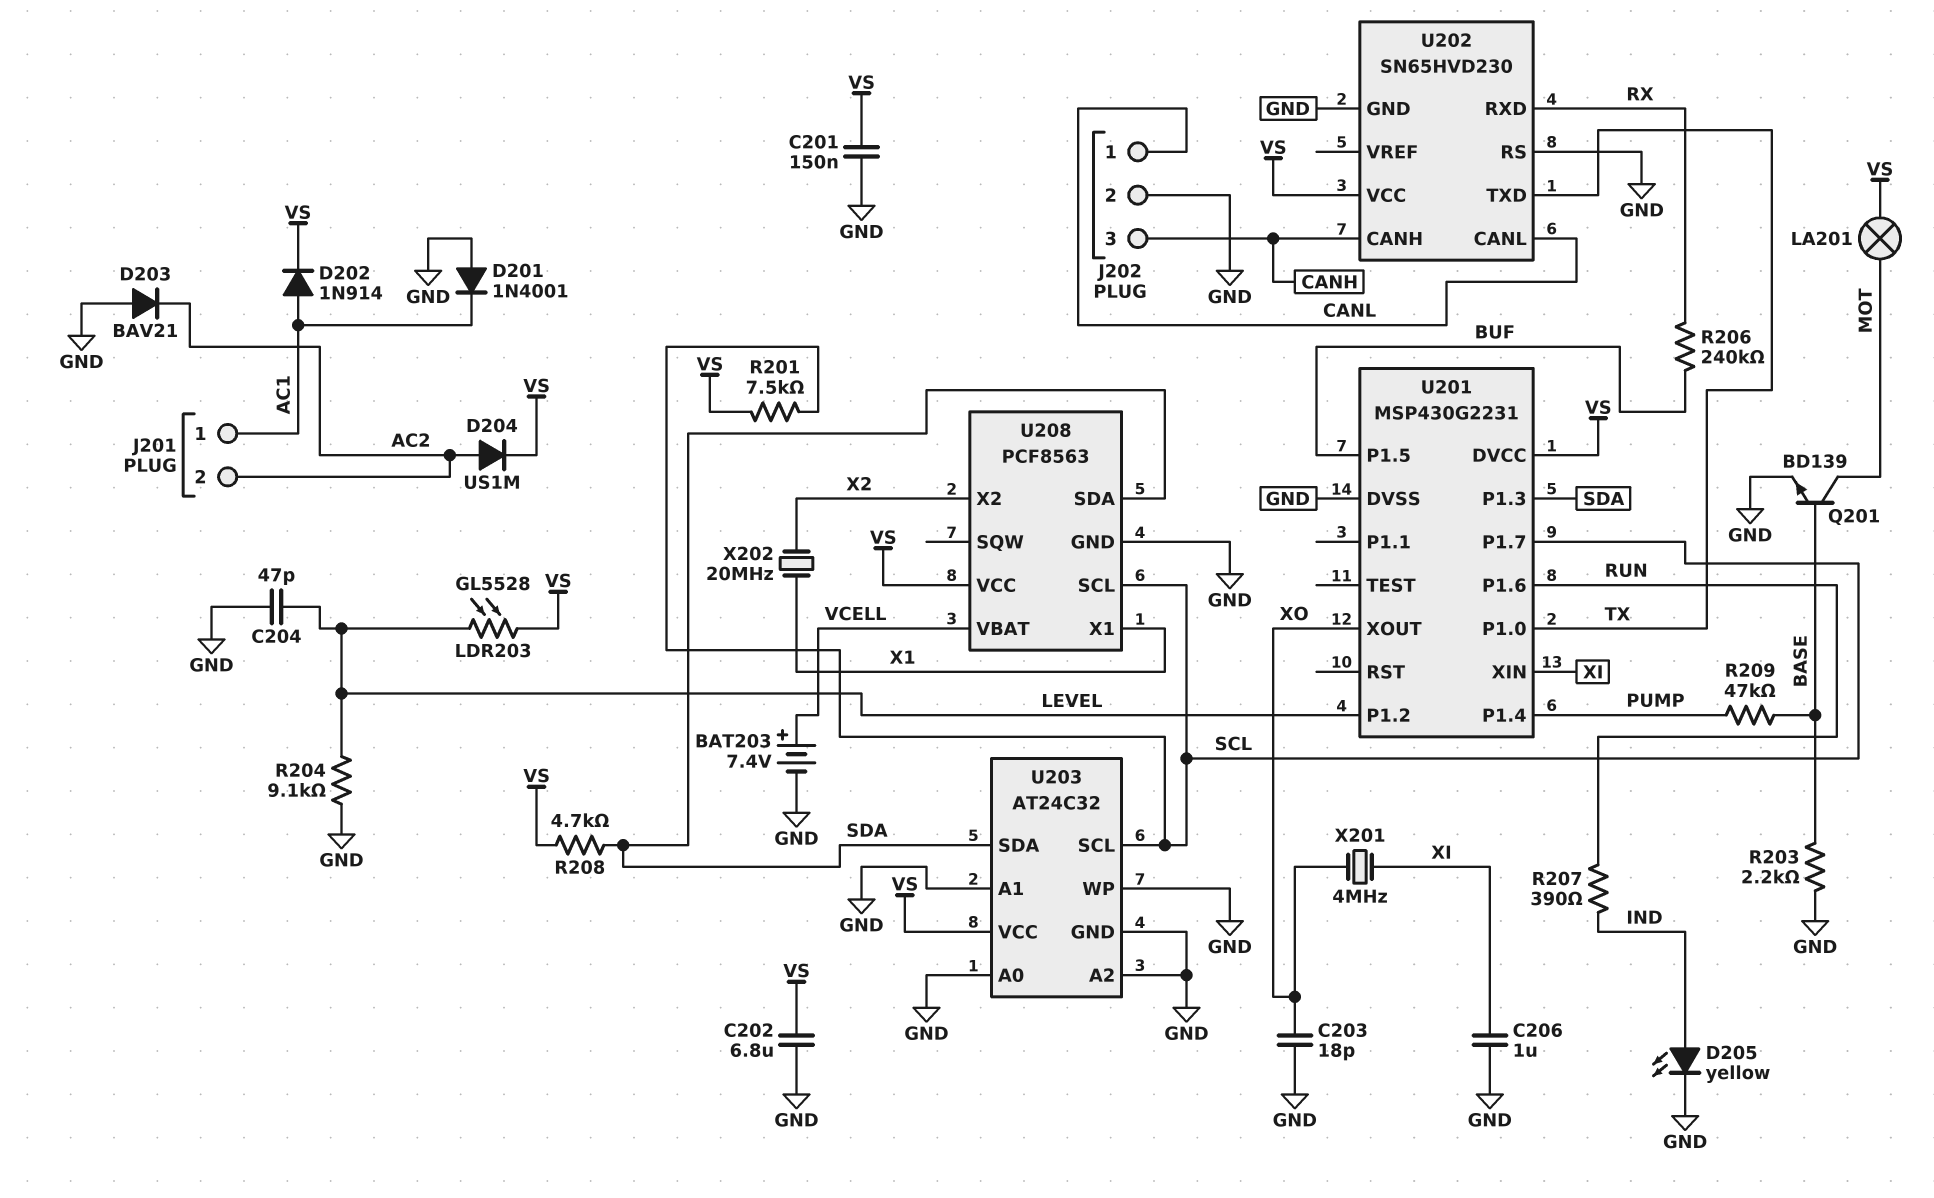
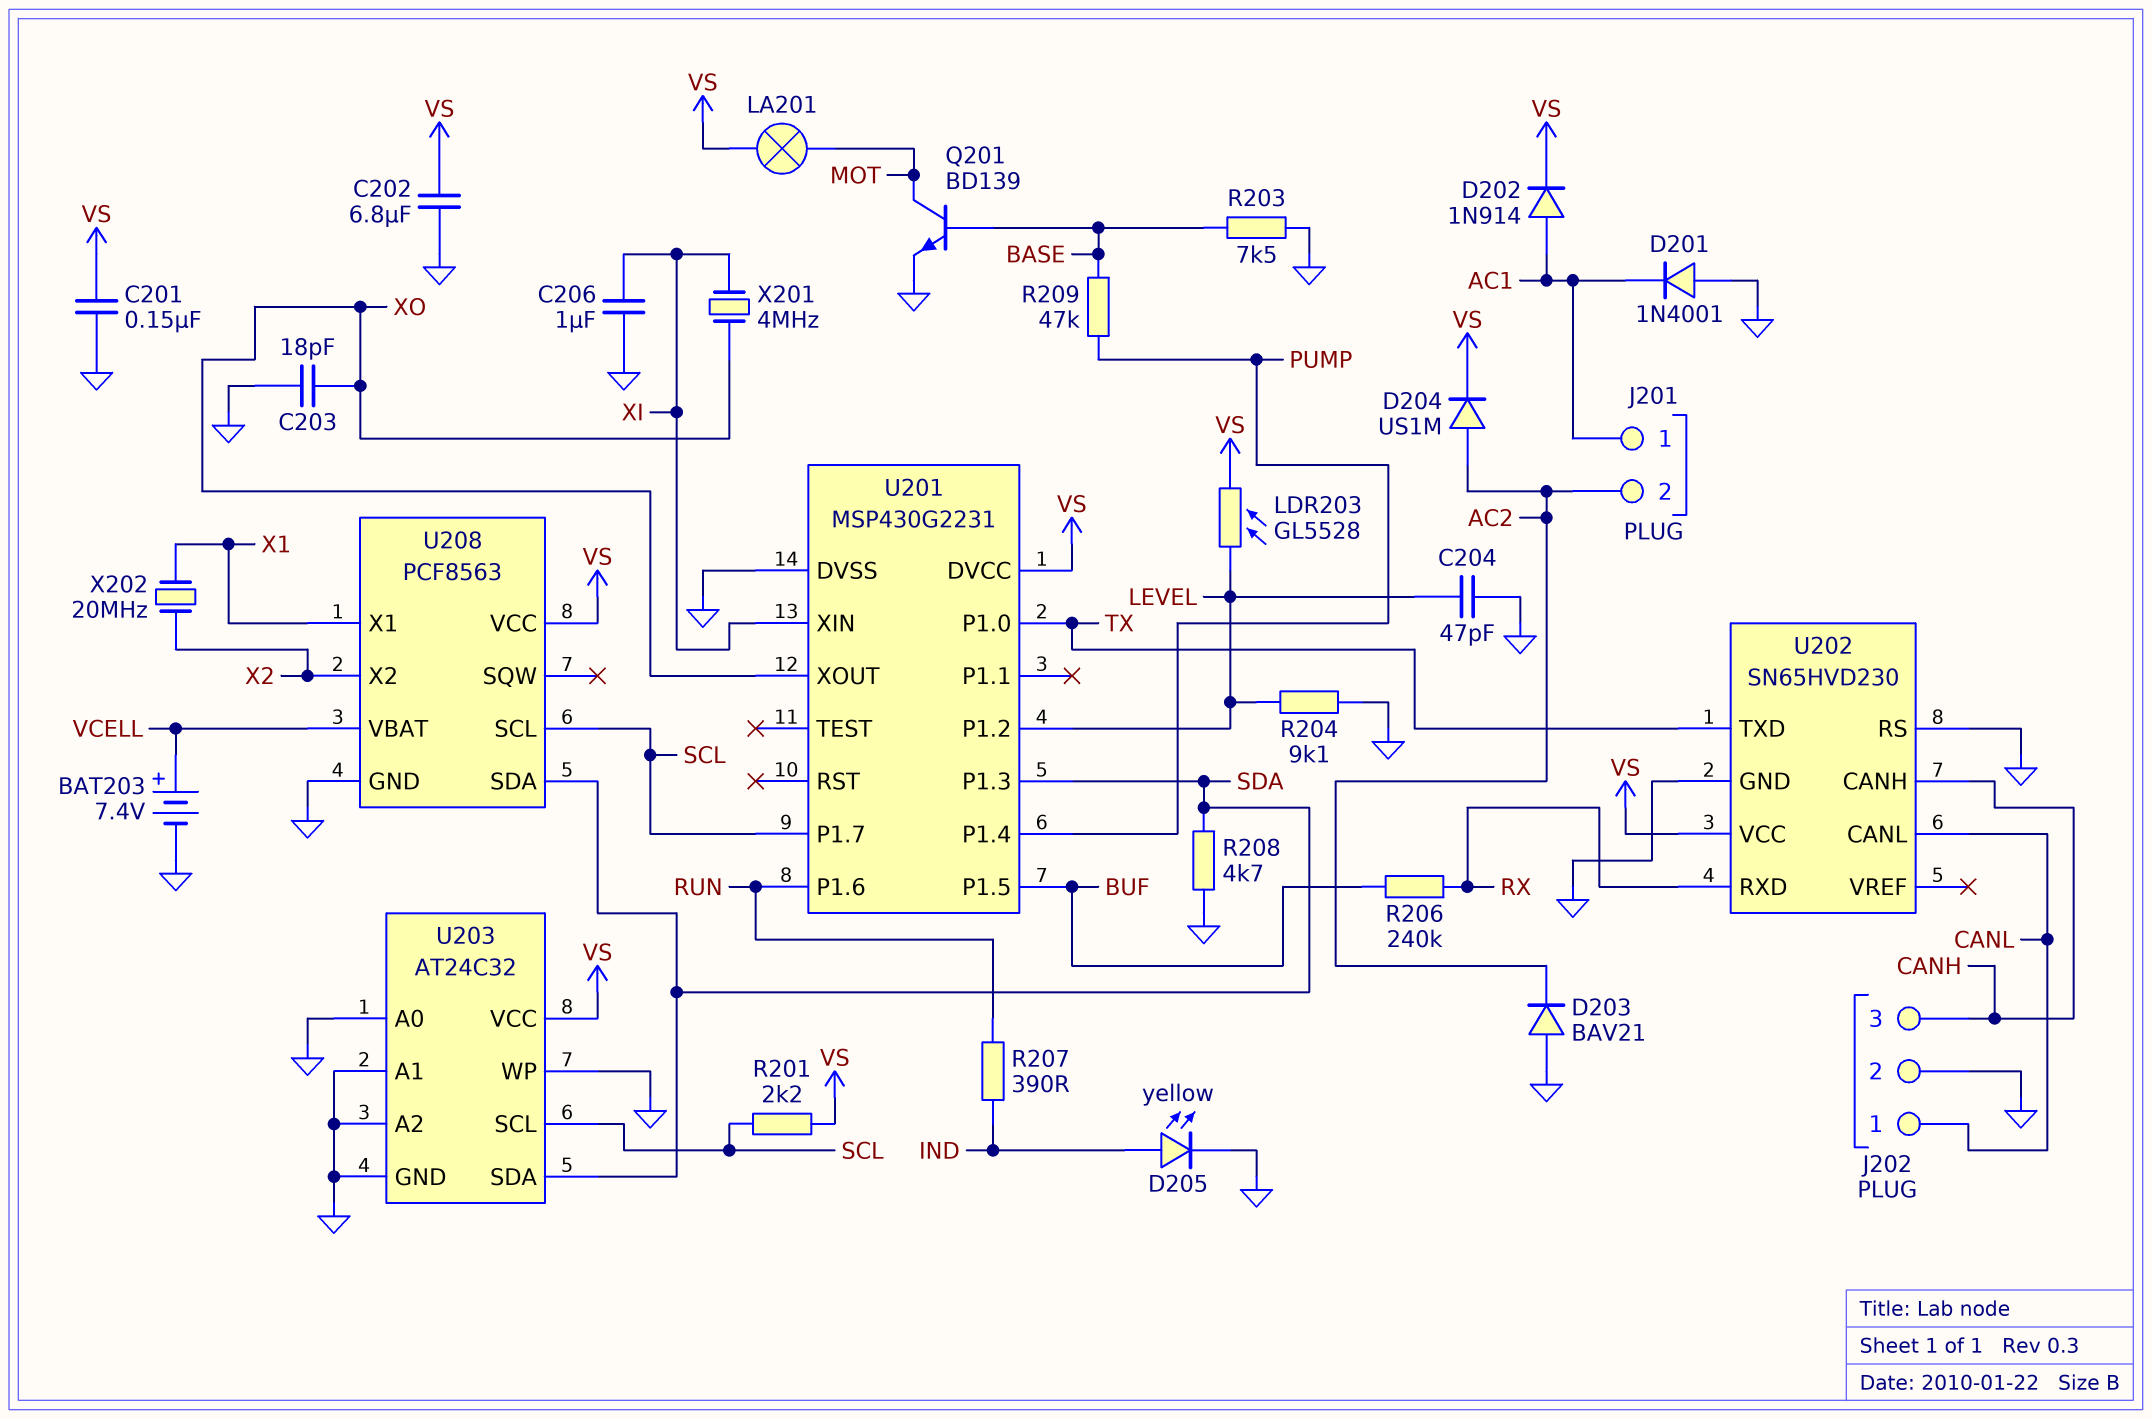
R201: 7.5k (SCL, VS) -> 2.2k (SCL, VS)
R203: 2.2k (BASE, GND) -> 7.5k (BASE, GND)
R208: 4.7k (SDA, VS) -> 4.7k (GND, SDA)

